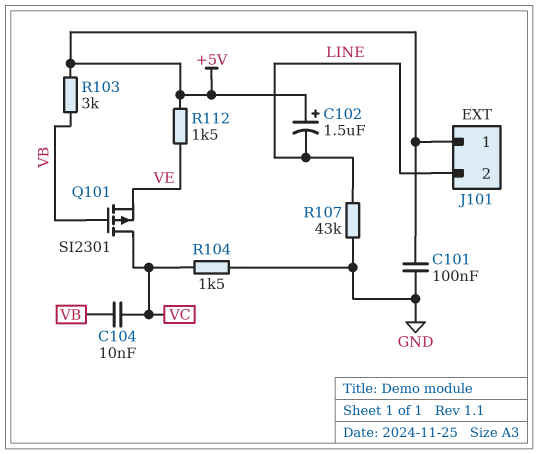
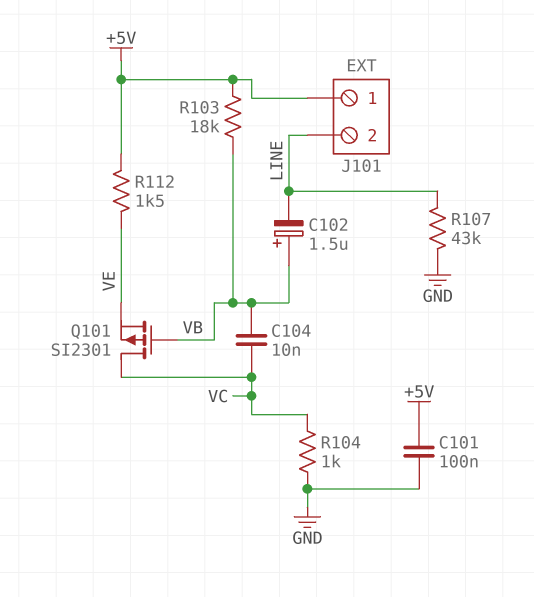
C102: 1.5uF (plus +5V, minus LINE) -> 1.5uF (plus VB, minus LINE)
R103: 3k (+5V, VB) -> 18k (+5V, VB)
R104: 1.5k (GND, VC) -> 1k (GND, VC)

